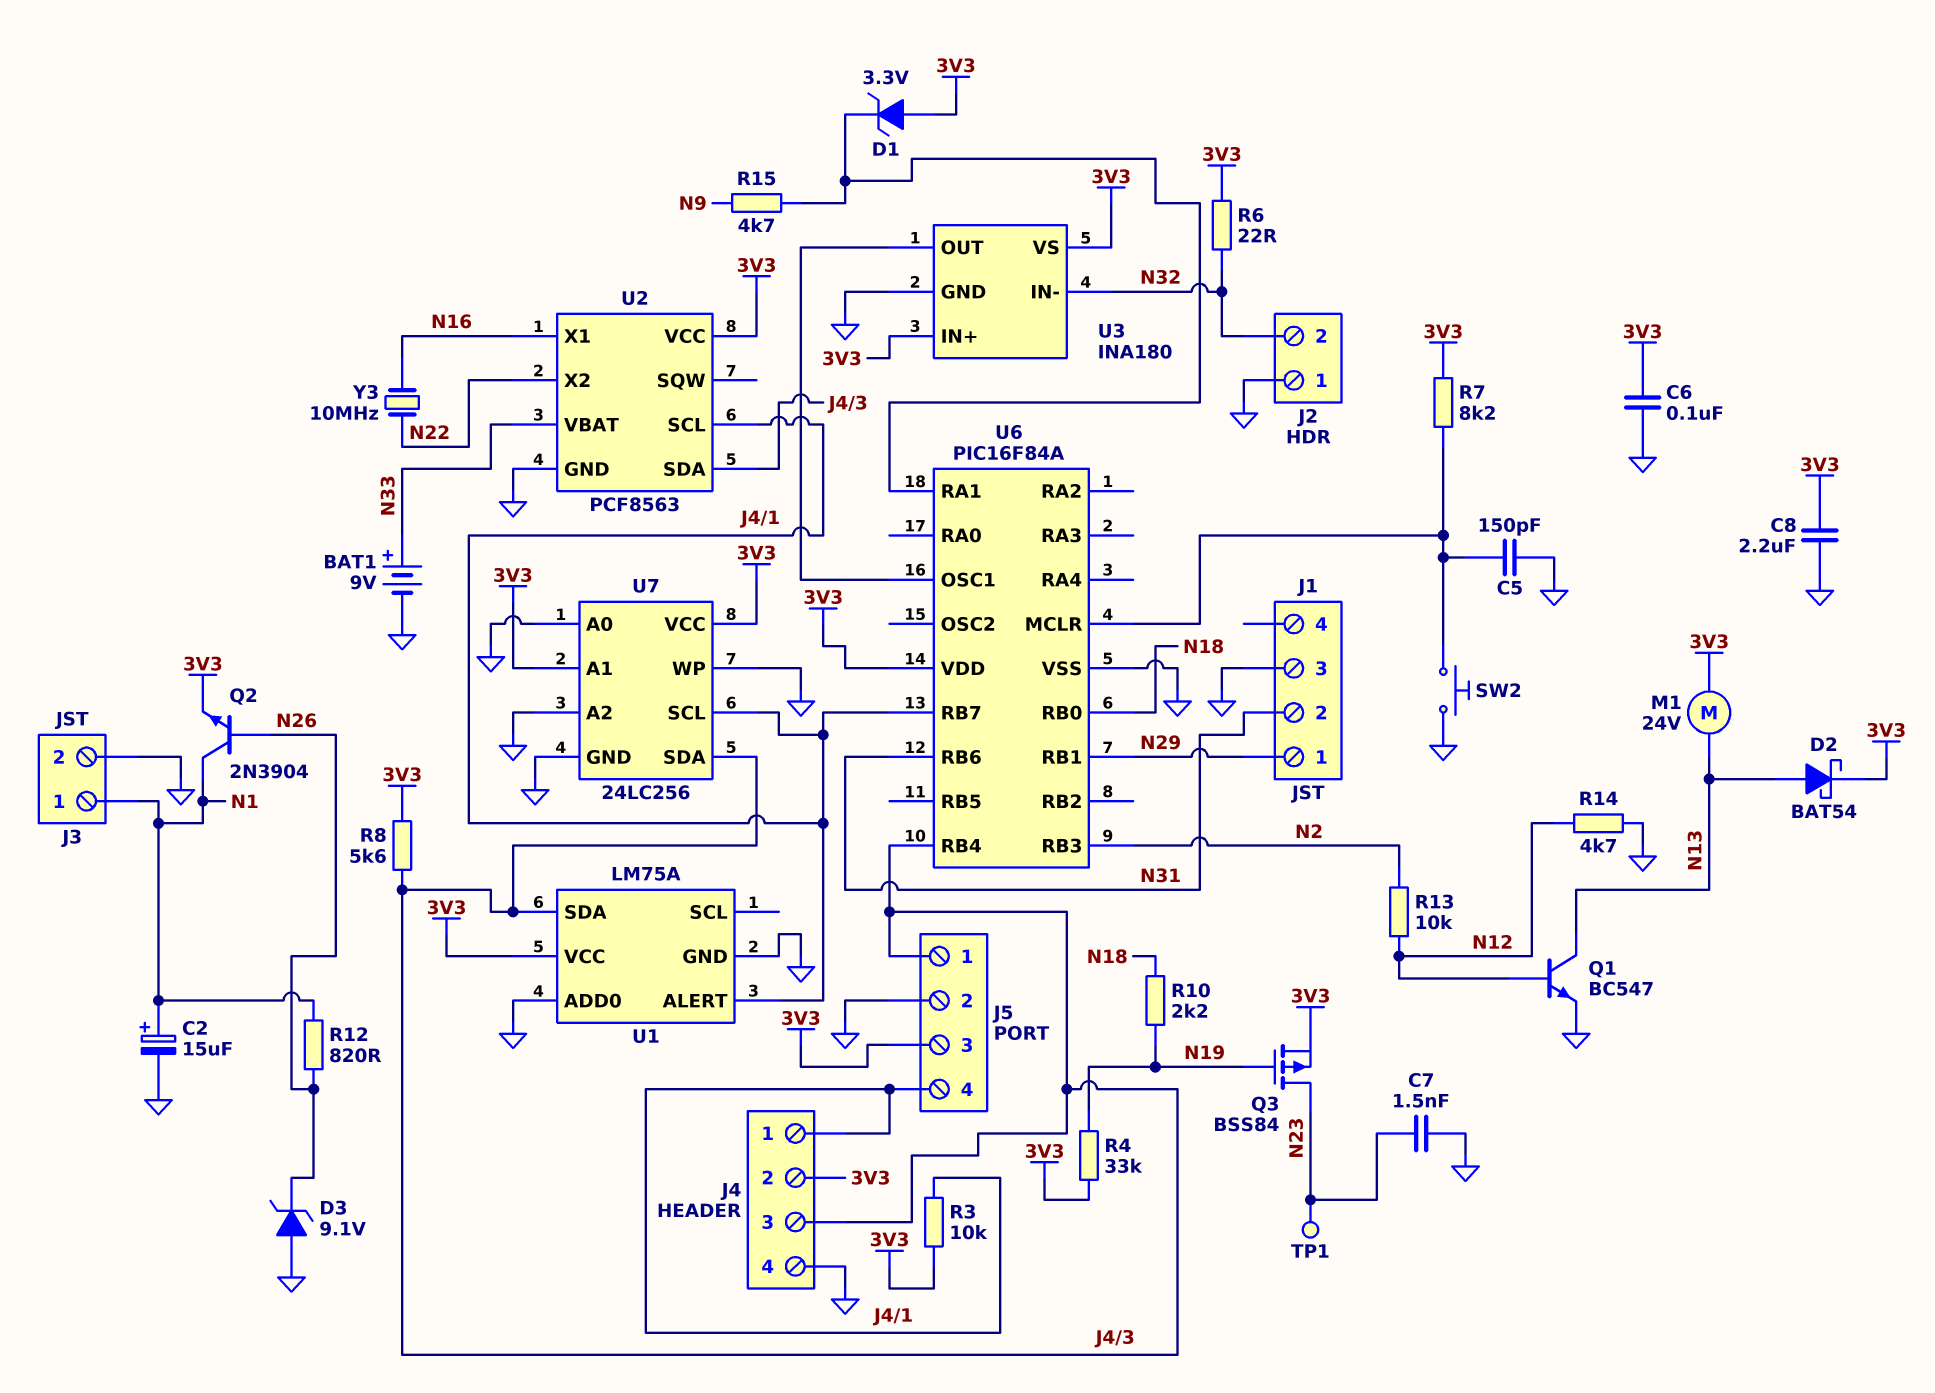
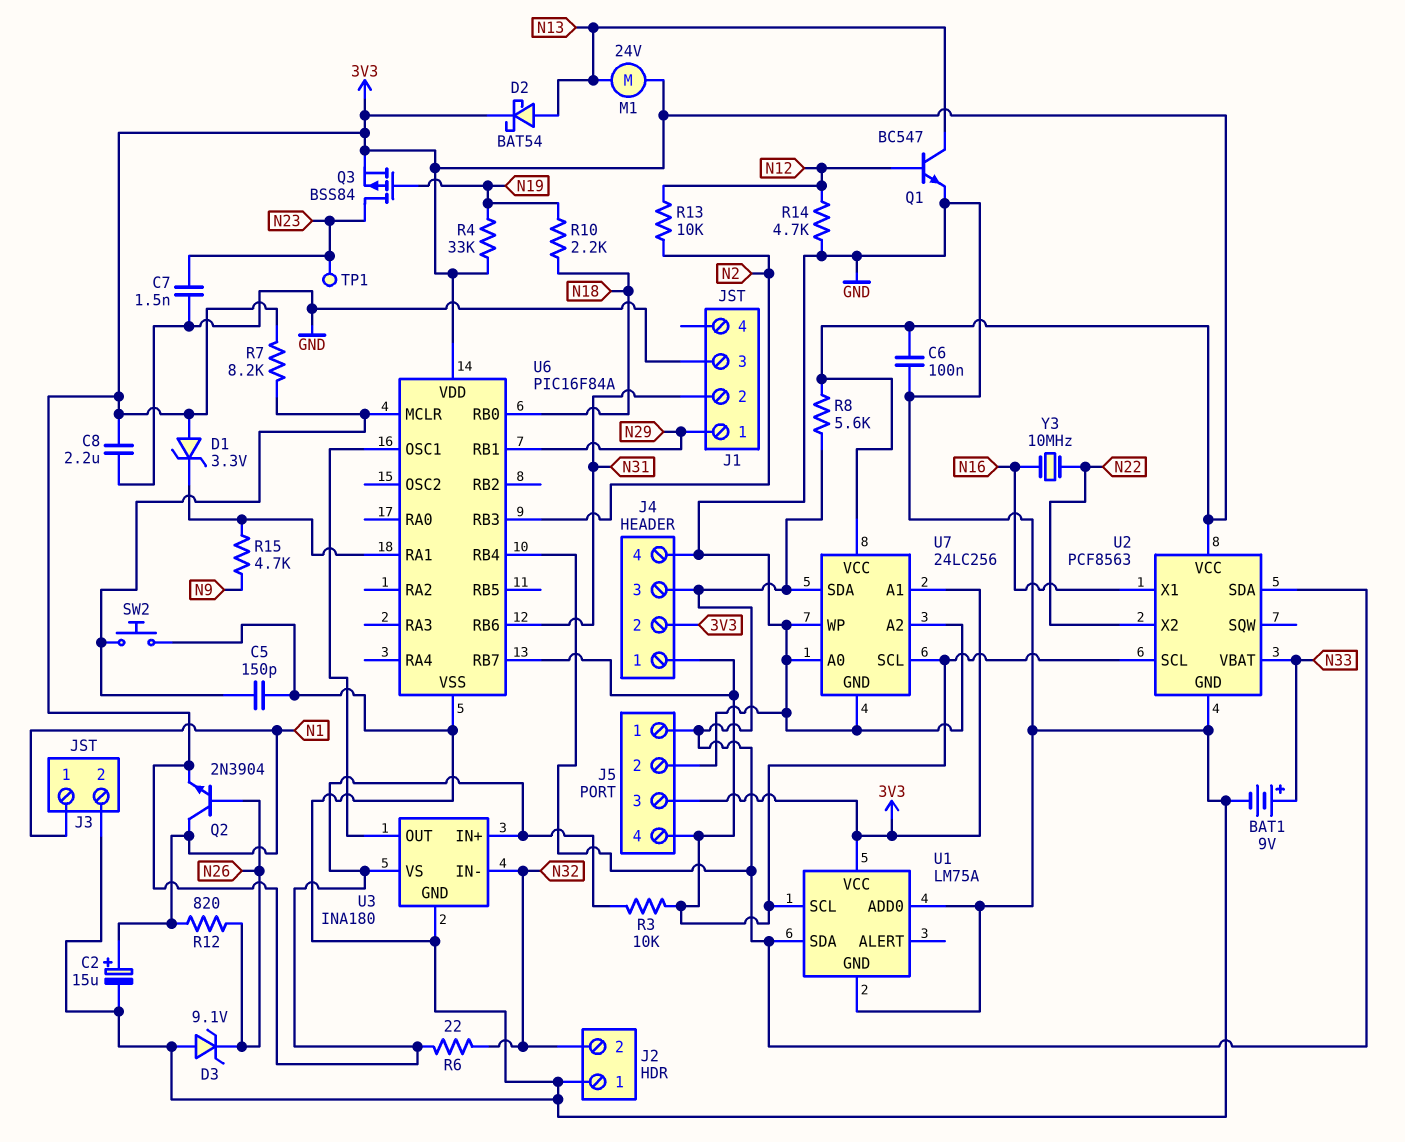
U1 pin ALERT: J4/1 -> none
U1 pin SCL: none -> J4/1

